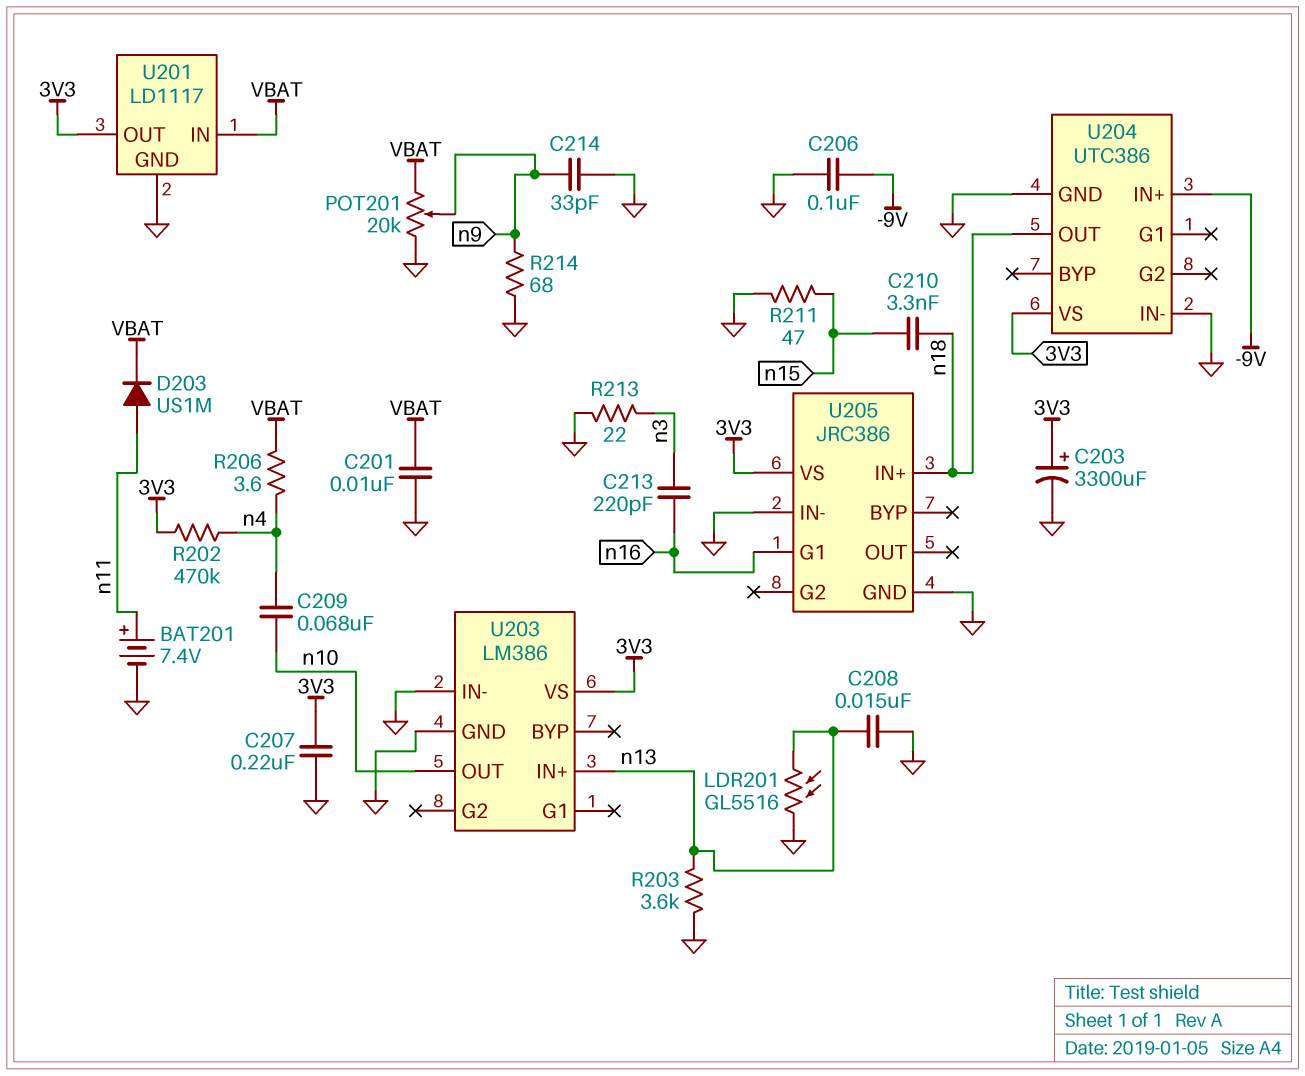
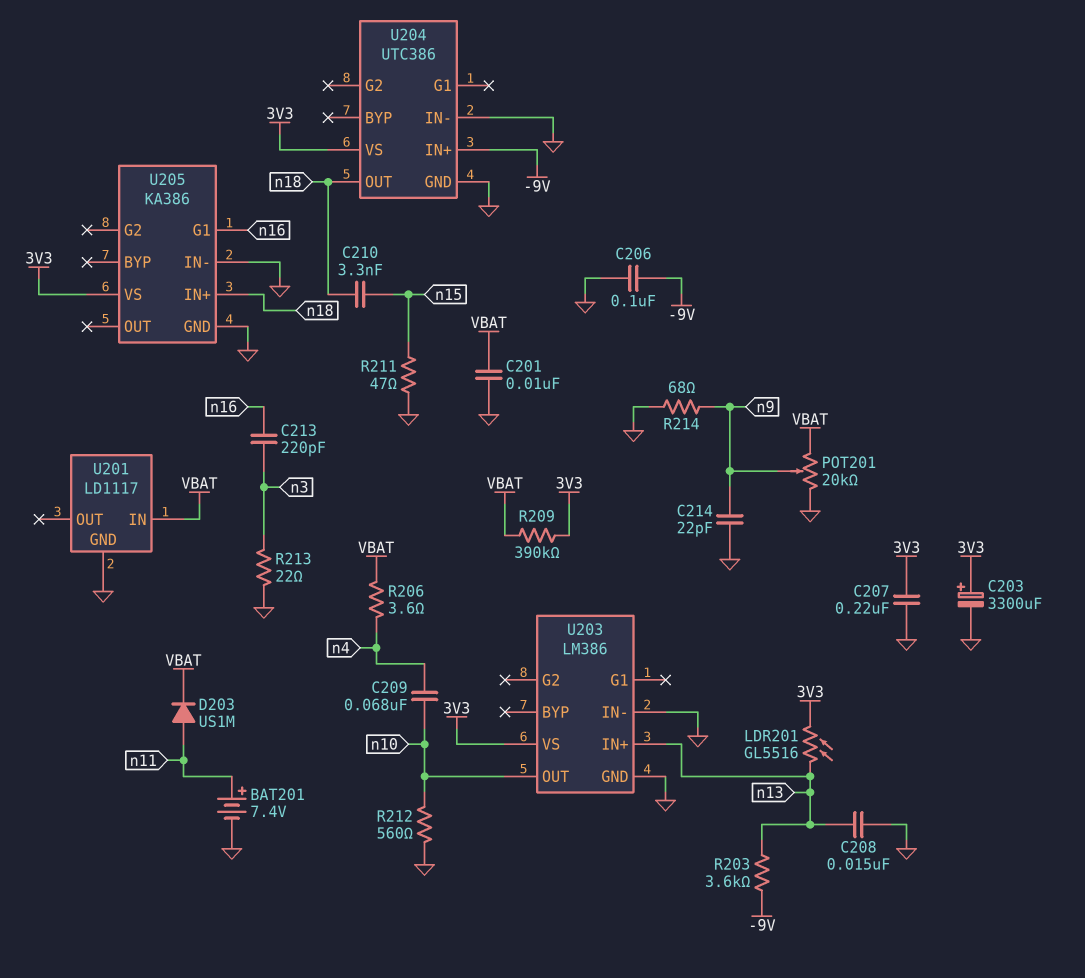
C214: 33pF (GND, n9) -> 22pF (GND, n9)
LDR201: GL5516 (GND, n13) -> GL5516 (3V3, n13)
R202: 470k (3V3, n4) -> none
R203: 3.6k (GND, n13) -> 3.6k (-9V, n13)
R209: none -> 390k (3V3, VBAT)
R212: none -> 560 (GND, n10)
U201 pin OUT: 3V3 -> none
U205: JRC386 -> KA386

